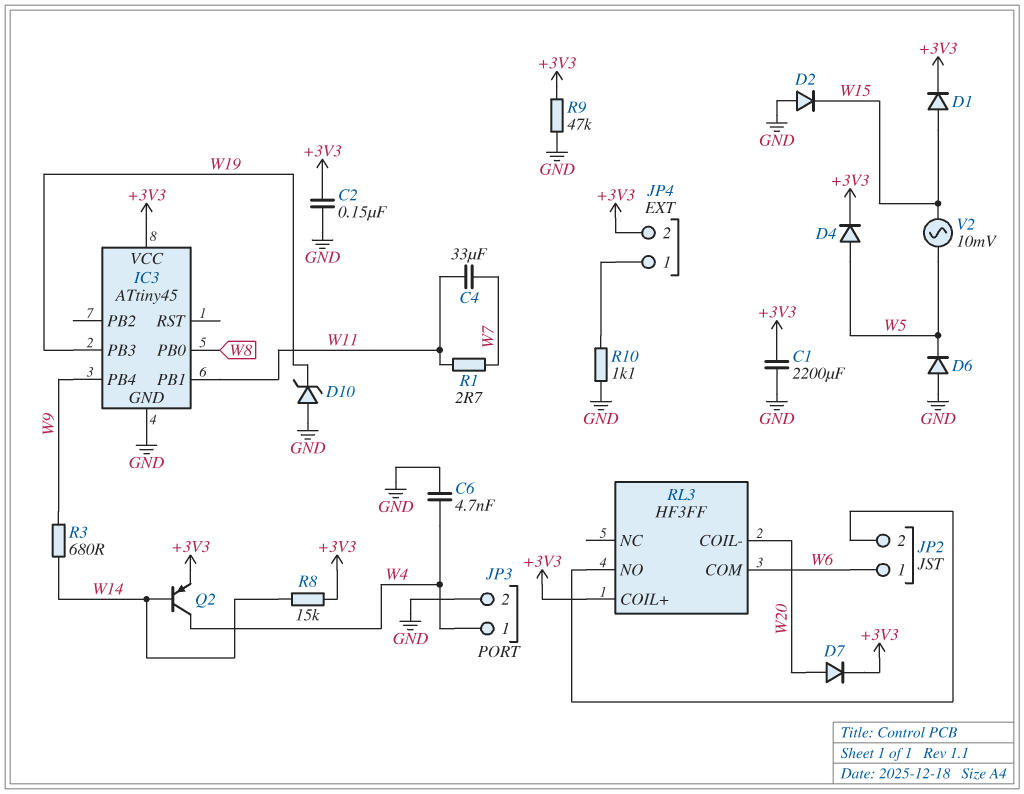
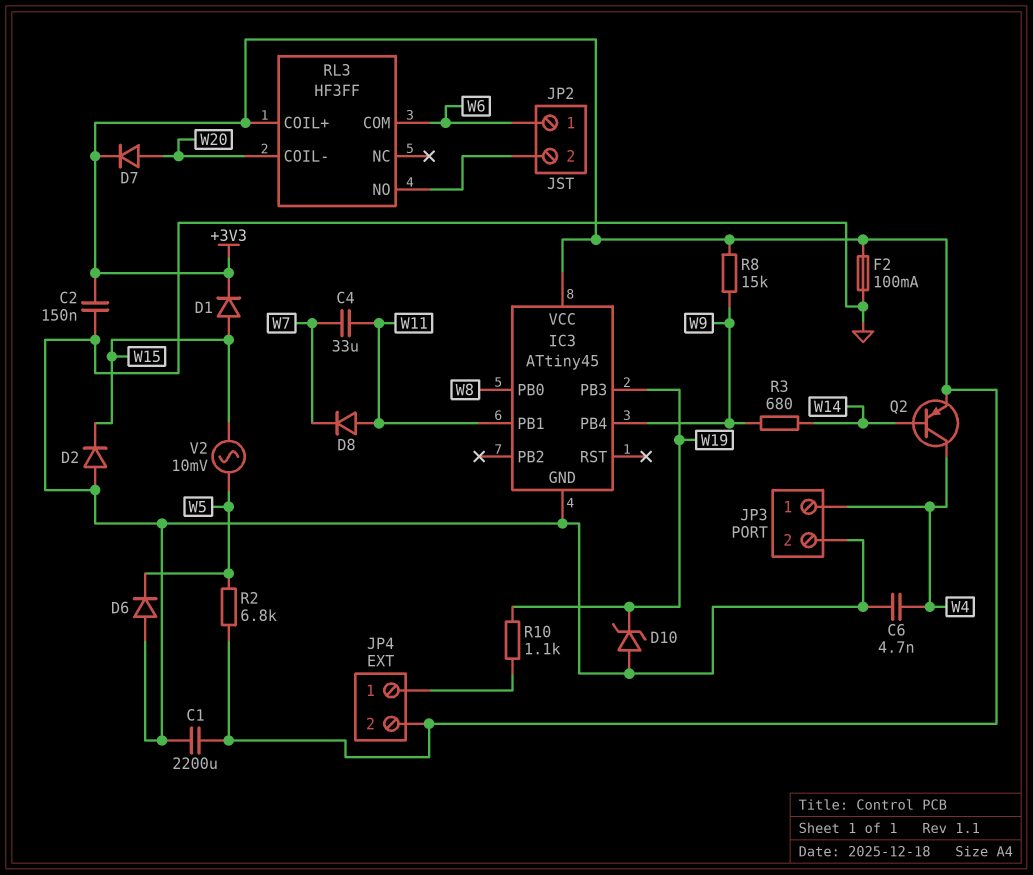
D4: diode (A W5, K +3V3) -> none
D8: none -> diode (A W11, K W7)
F2: none -> 100mA (+3V3, GND)
R1: 2.7 (W7, W11) -> none
R2: none -> 6.8k (+3V3, W5)
R8: 15k (+3V3, W14) -> 15k (+3V3, W9)
R9: 47k (+3V3, GND) -> none
R10: 1.1k (GND, JP4/1) -> 1.1k (JP4/1, W19)

